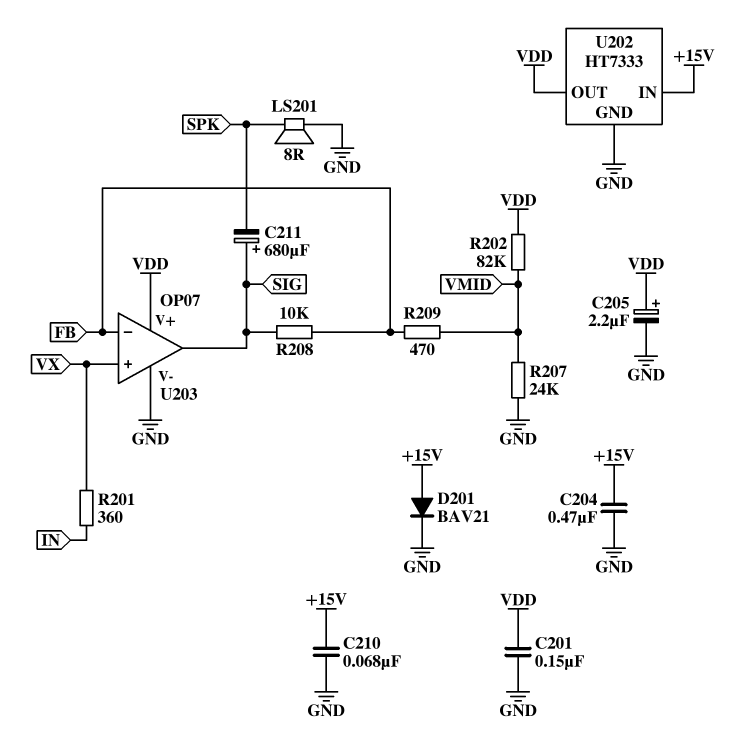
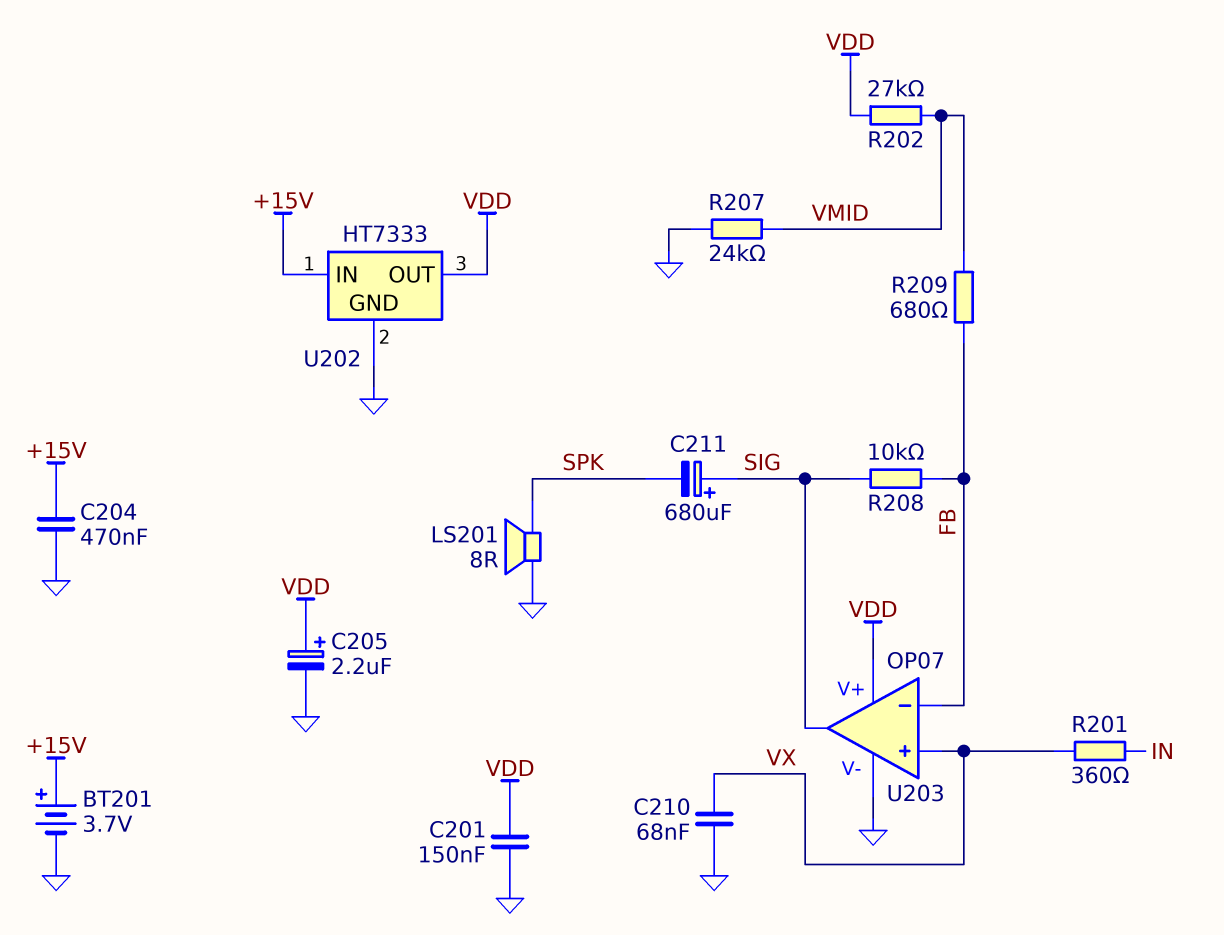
BT201: none -> 3.7V (plus +15V, minus GND)
C210: 68nF (+15V, GND) -> 68nF (GND, VX)
D201: diode BAV21 (A +15V, K GND) -> none
R202: 82k (VDD, VMID) -> 27k (VDD, VMID)
R209: 470 (FB, VMID) -> 680 (FB, VMID)

